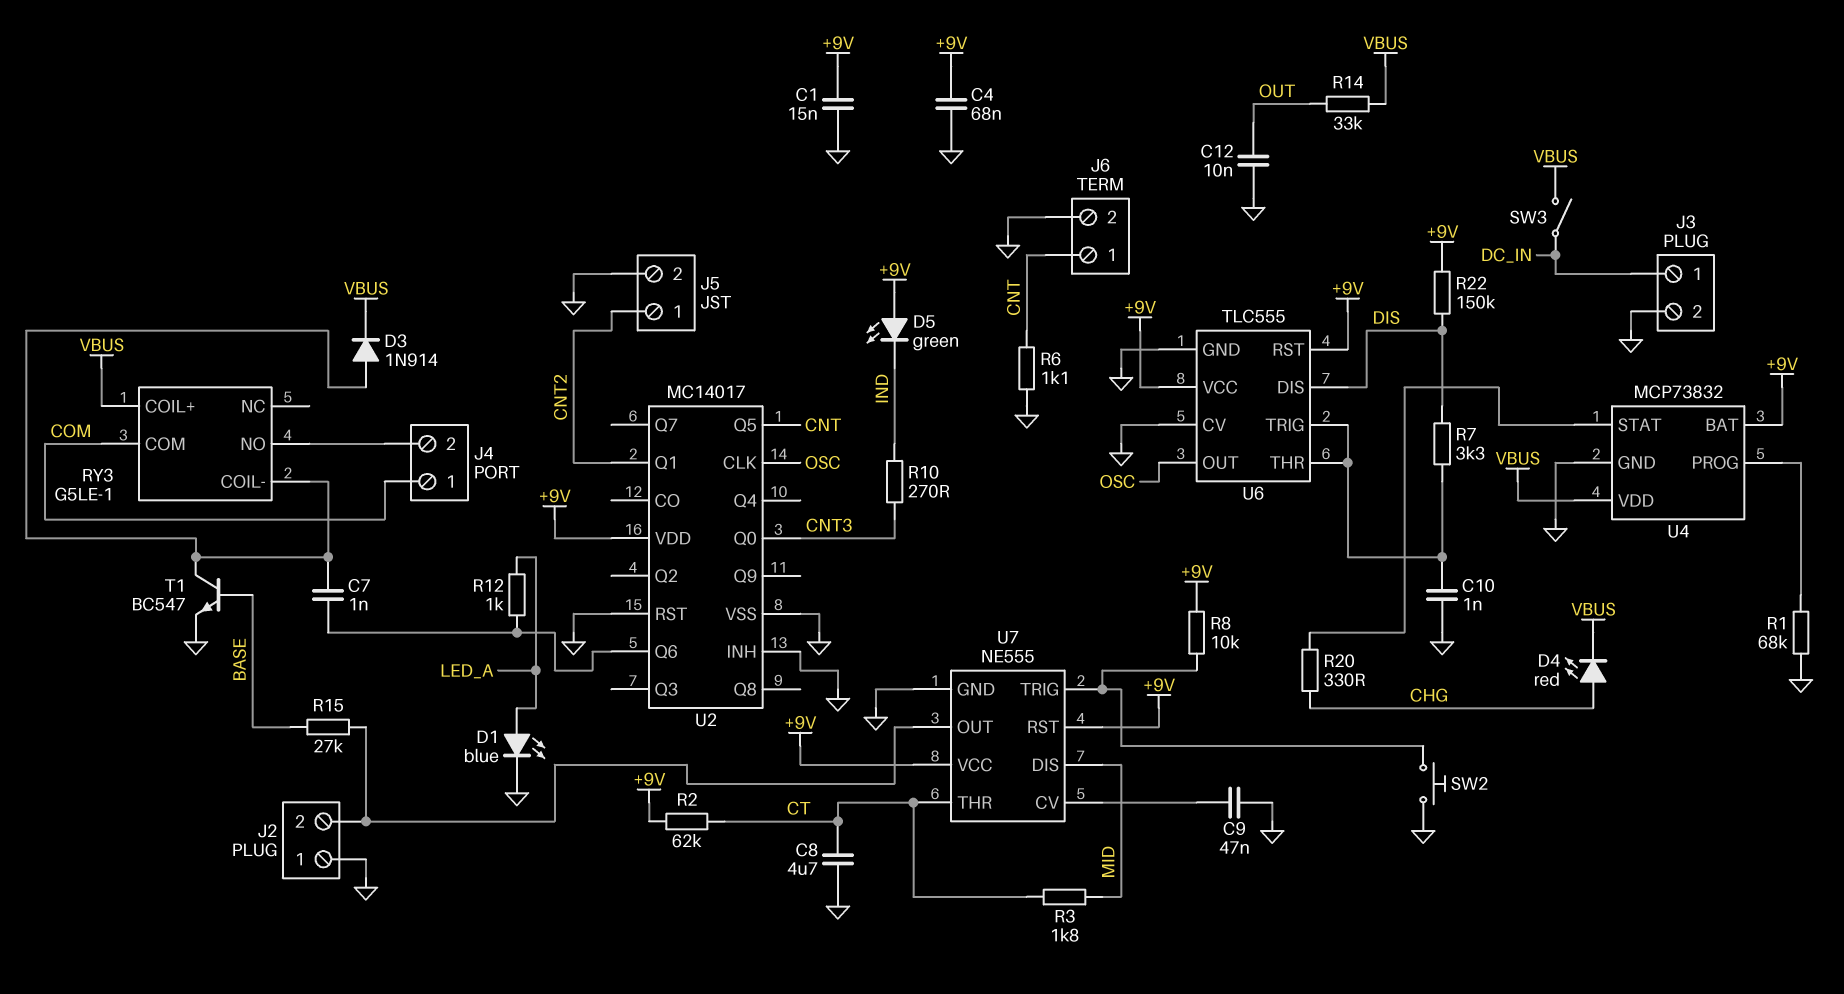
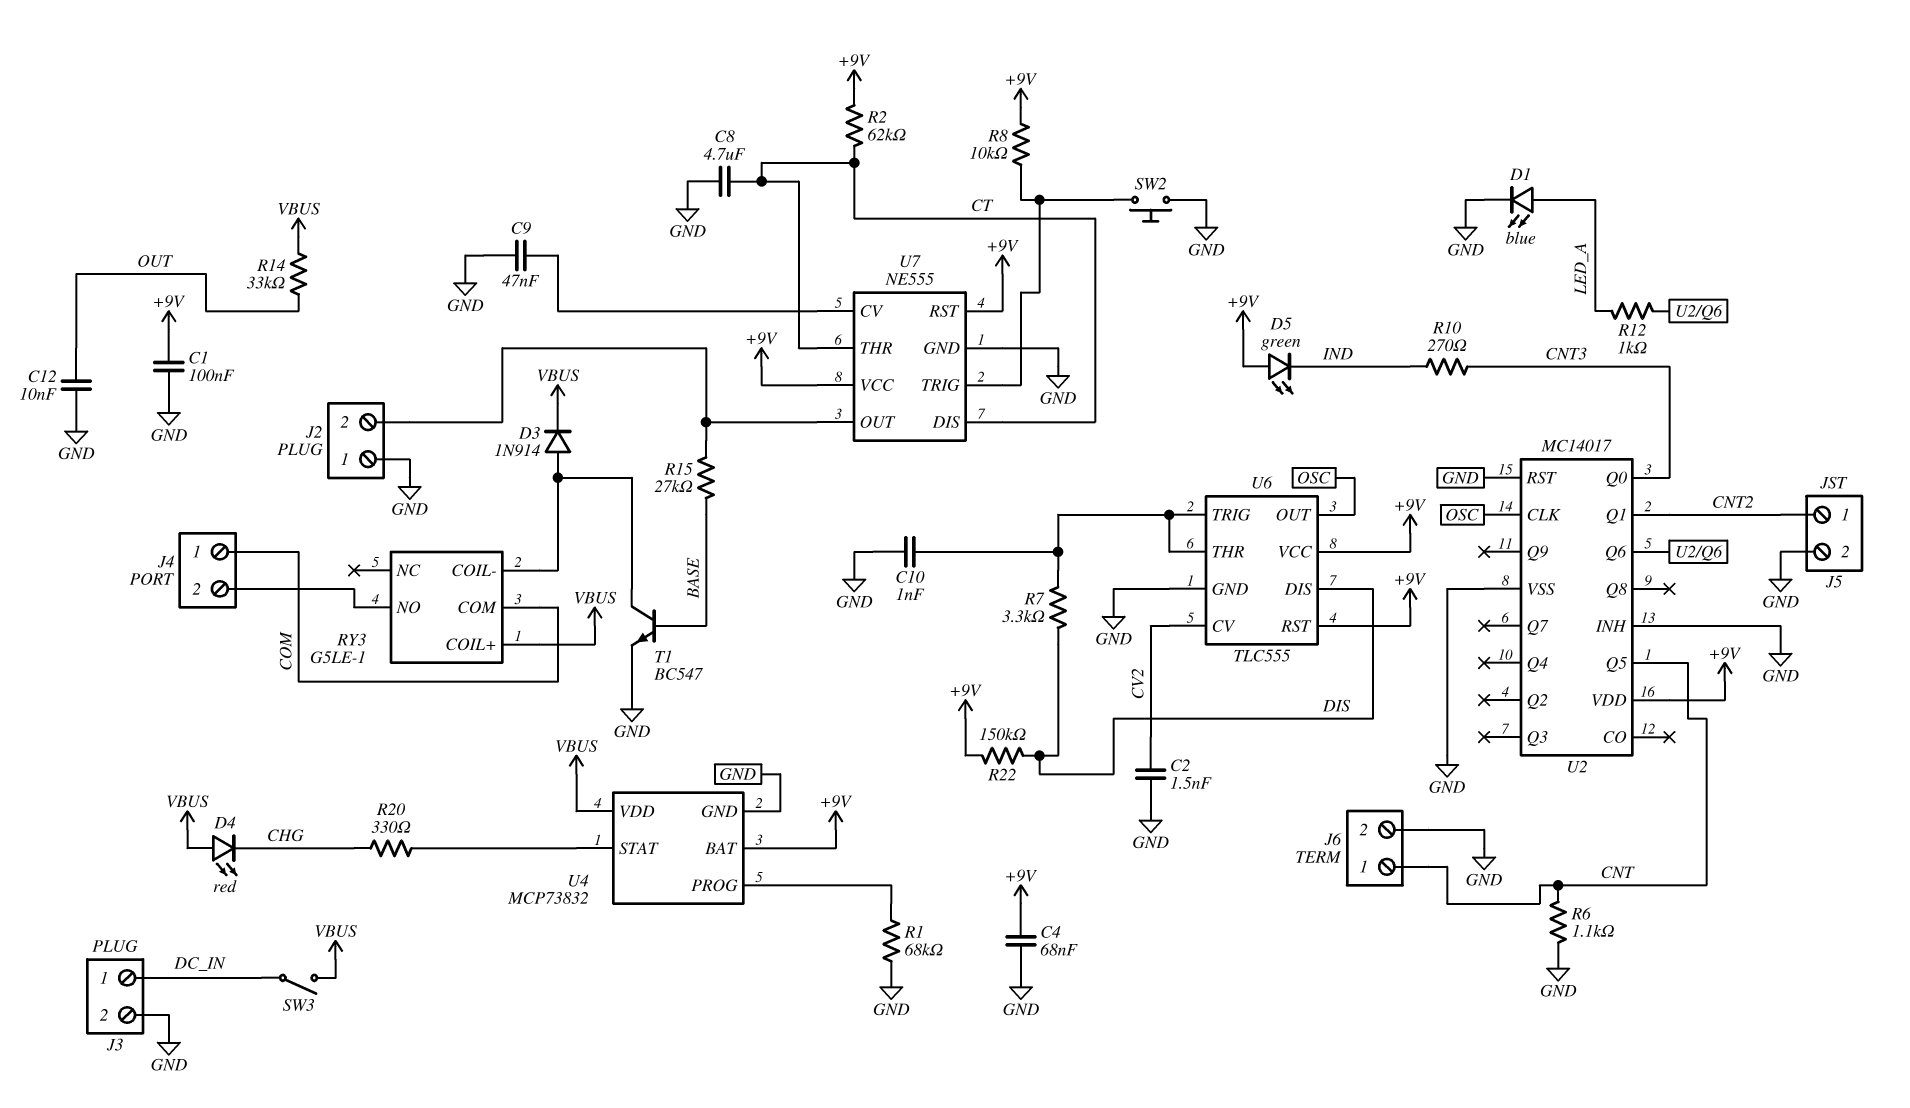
C1: 15nF (+9V, GND) -> 100nF (+9V, GND)
C2: none -> 1.5nF (CV2, GND)
C7: 1nF (RY3/COIL-, U2/Q6) -> none
D4: LED red (A CHG, K VBUS) -> LED red (A VBUS, K CHG)
R3: 1.8k (CT, MID) -> none
U6 pin CV: GND -> CV2
U7 pin DIS: MID -> CT

